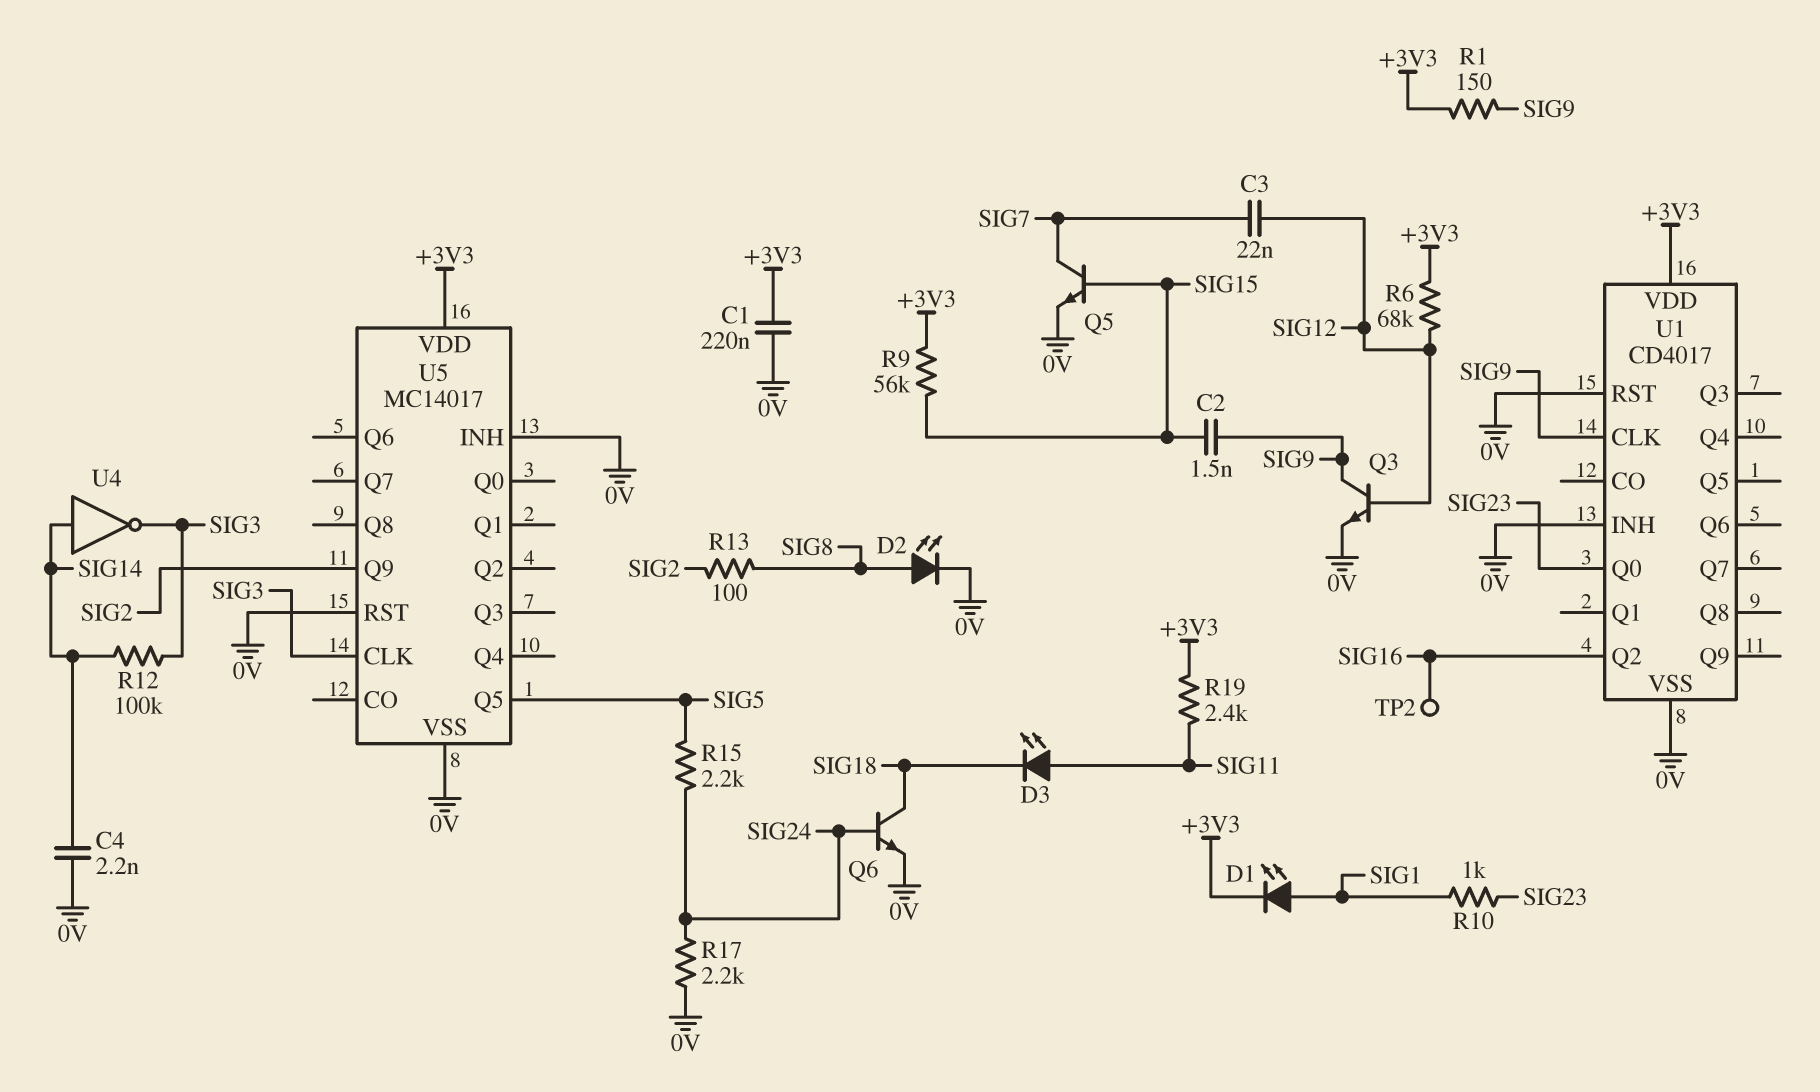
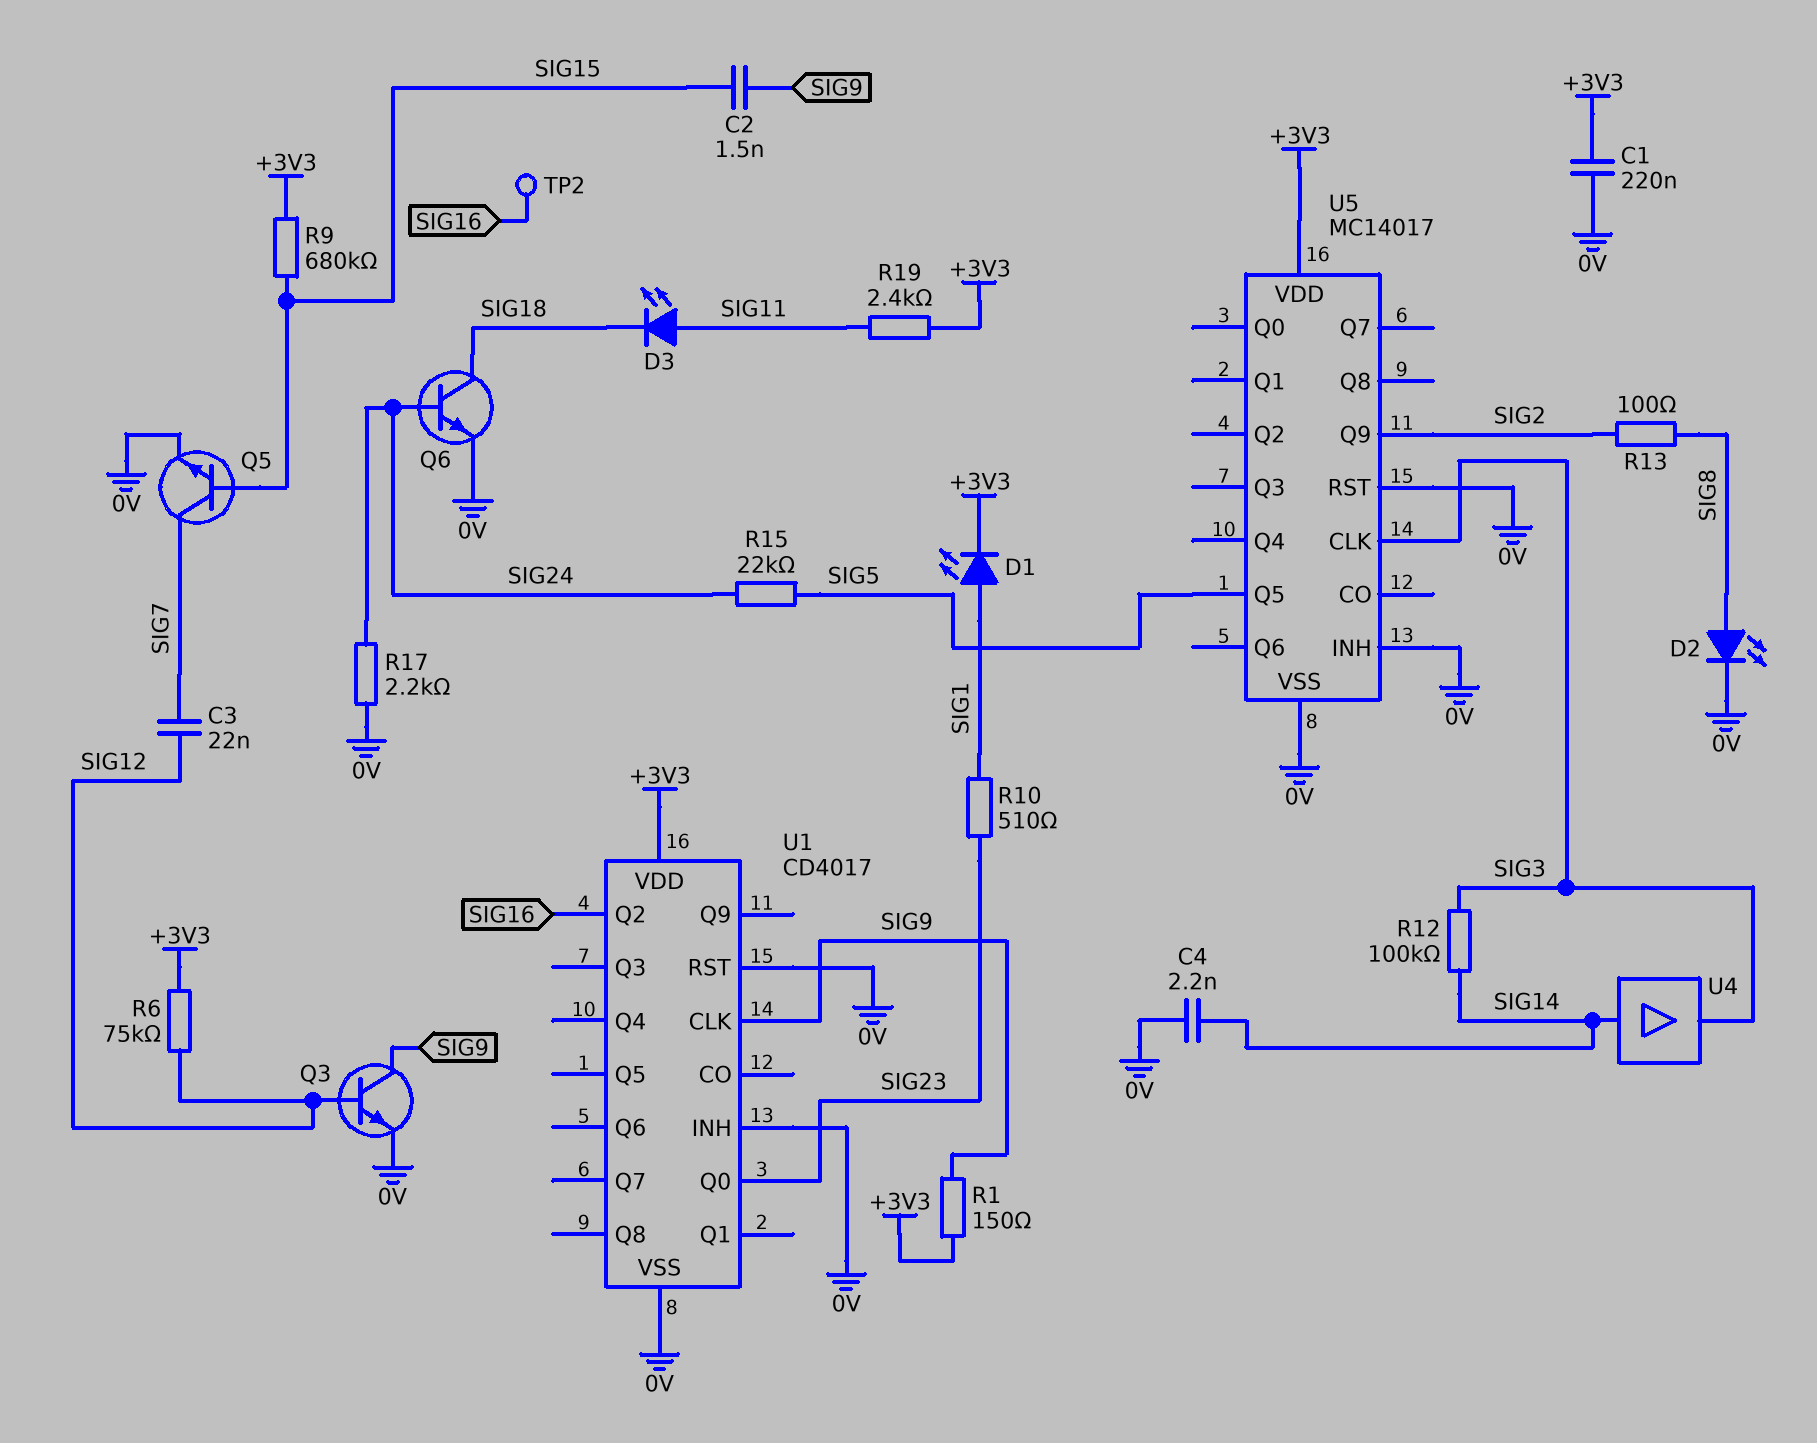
R6: 68k (+3V3, SIG12) -> 75k (+3V3, SIG12)
R9: 56k (+3V3, SIG15) -> 680k (+3V3, SIG15)
R10: 1k (SIG1, SIG23) -> 510 (SIG1, SIG23)
R15: 2.2k (SIG5, SIG24) -> 22k (SIG5, SIG24)
U4: NOT (in SIG14, out SIG3) -> buffer (in SIG14, out SIG3)

